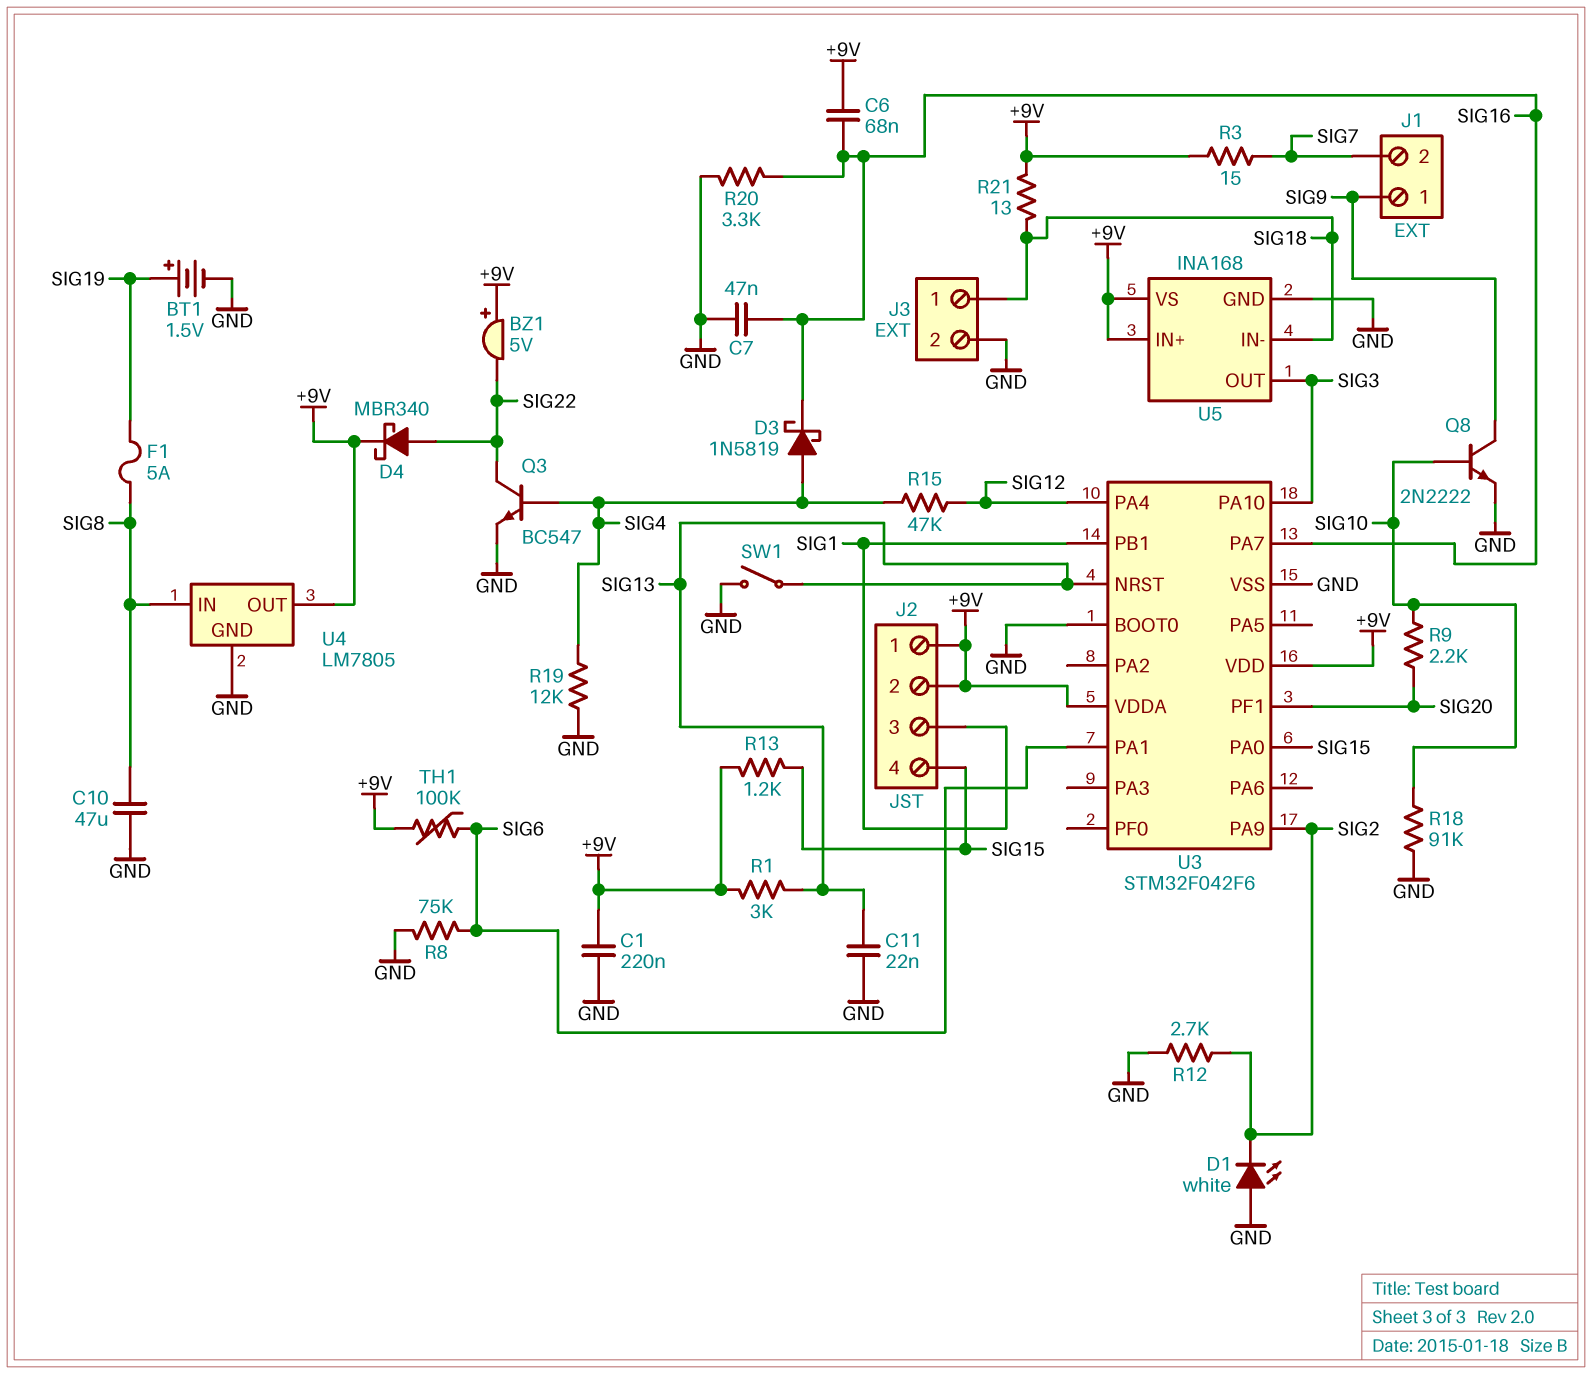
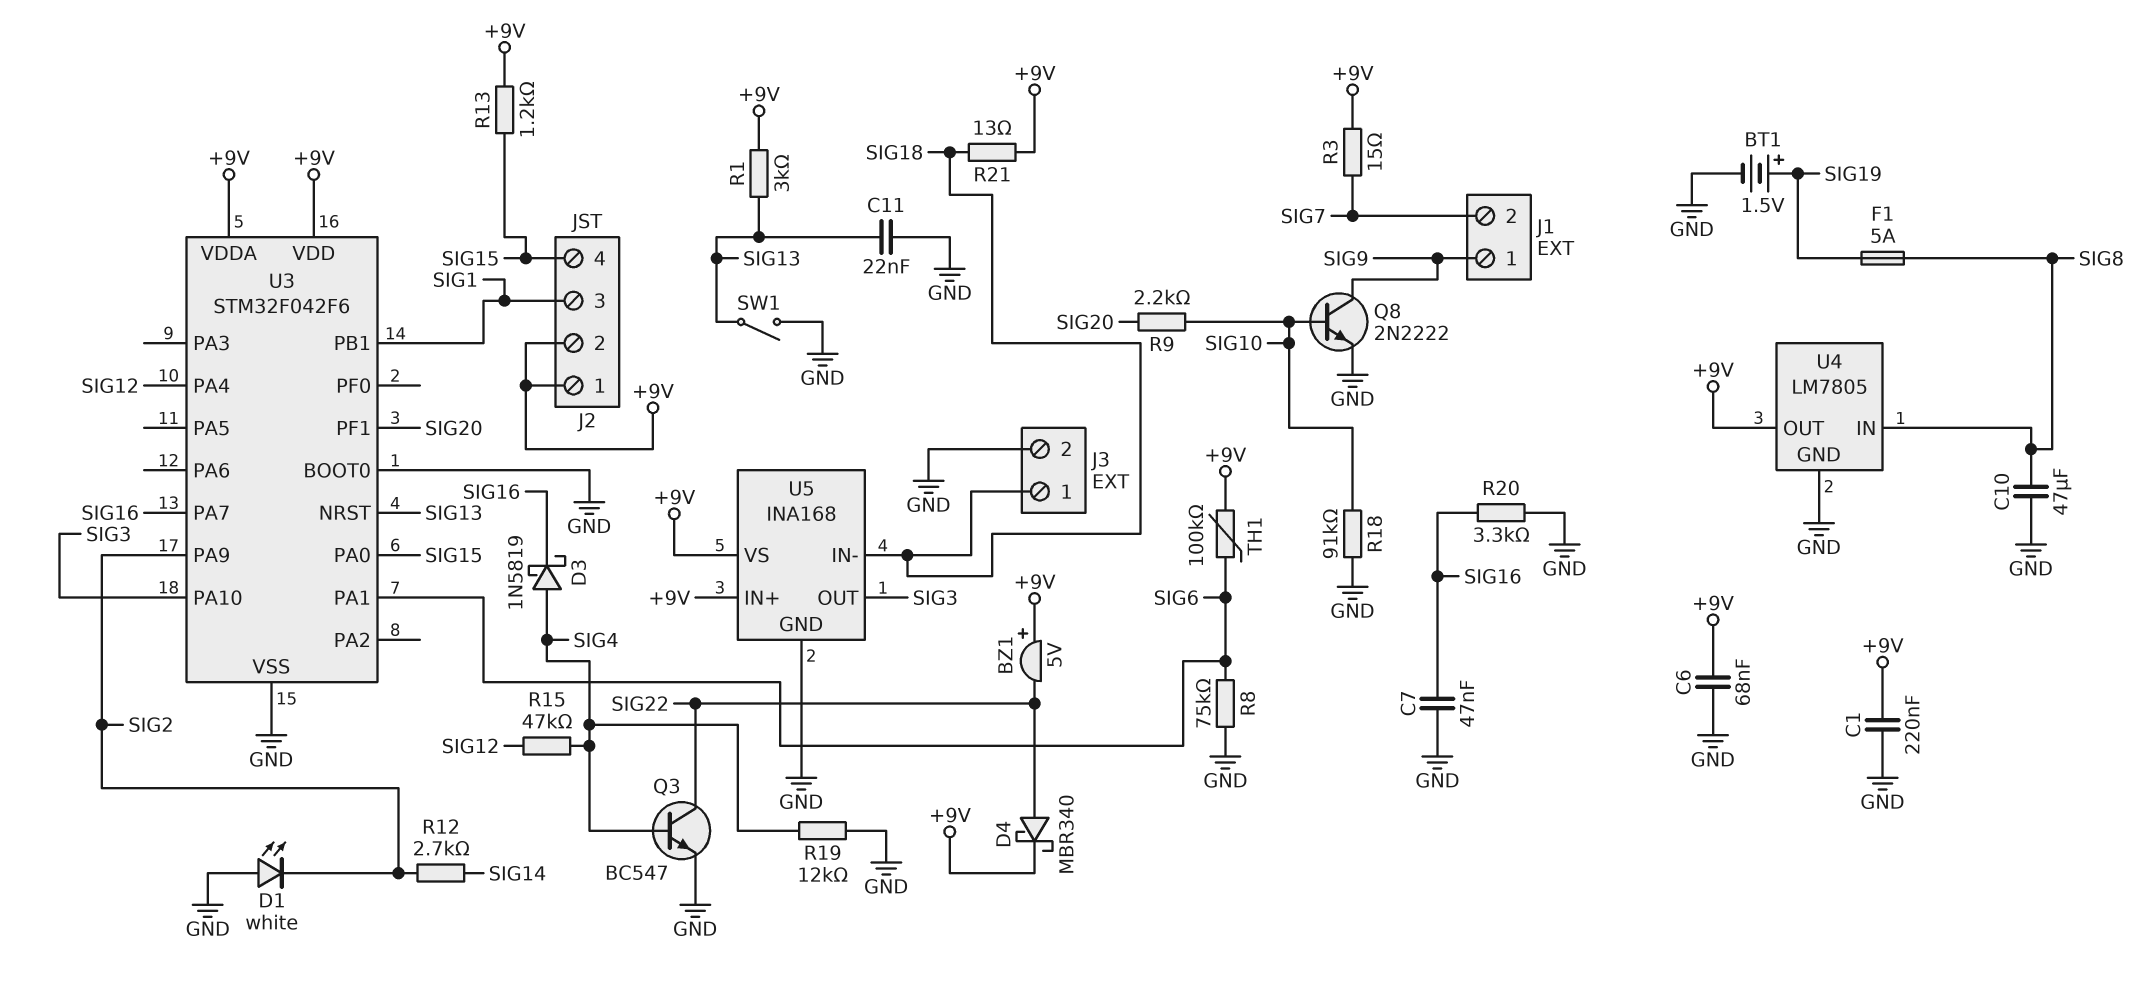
C6: 68nF (+9V, SIG16) -> 68nF (+9V, GND)
R12: 2.7k (GND, SIG2) -> 2.7k (SIG2, SIG14)

